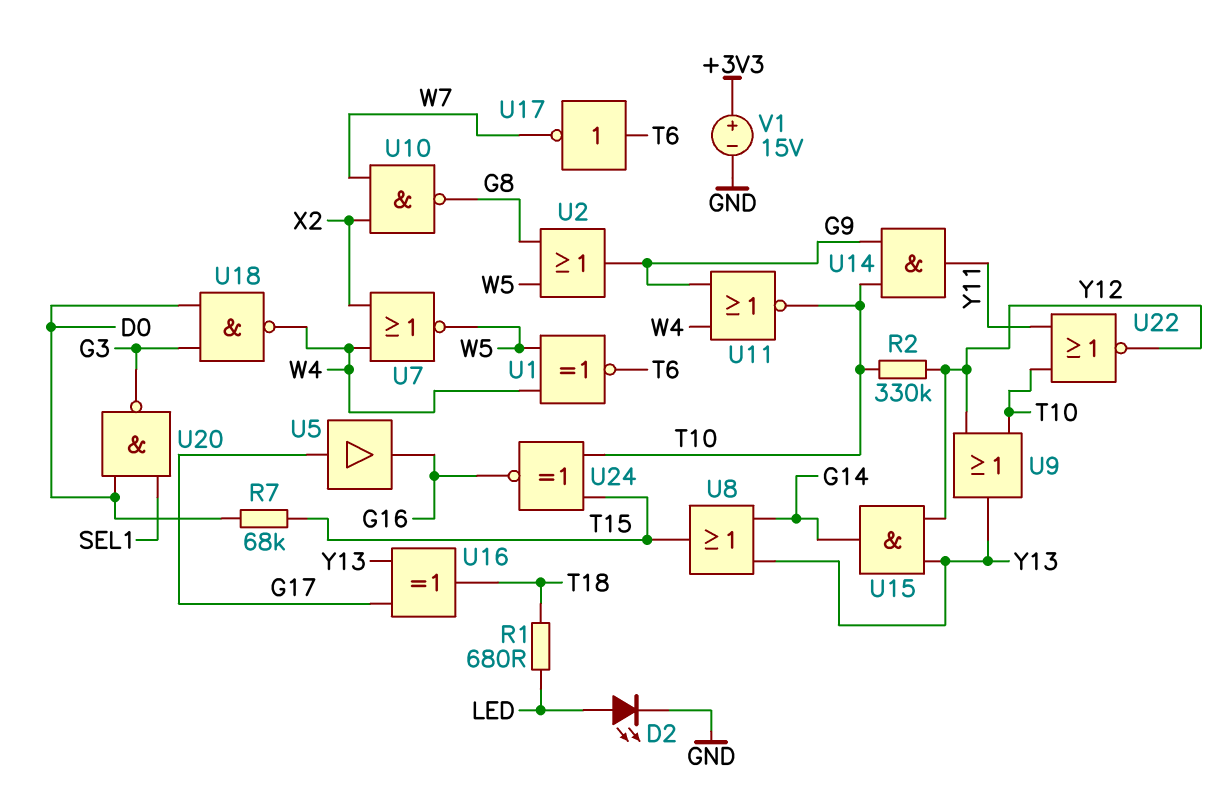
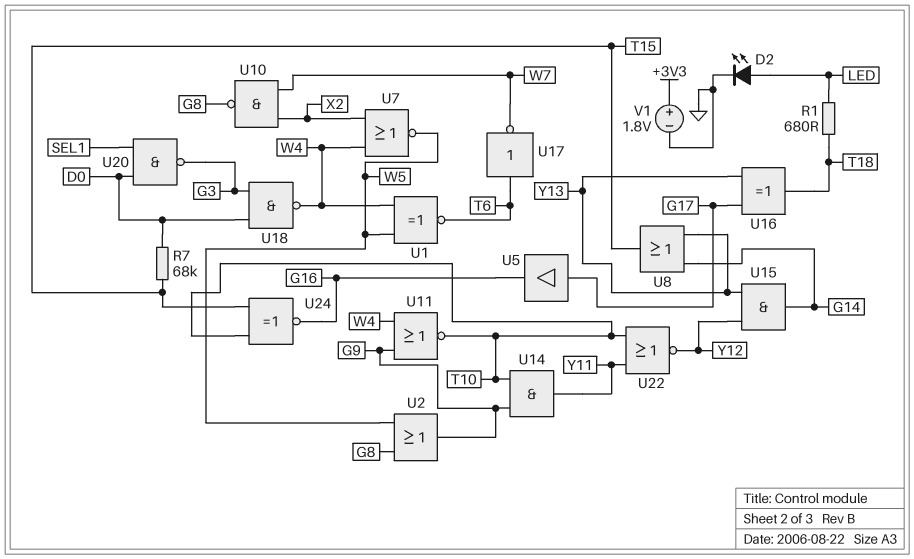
R2: 330k (T10, Y12) -> none
U9: OR (in T10, in Y12, out Y13) -> none
V1: 15V (plus +3V3, minus GND) -> 1.8V (plus +3V3, minus GND)

